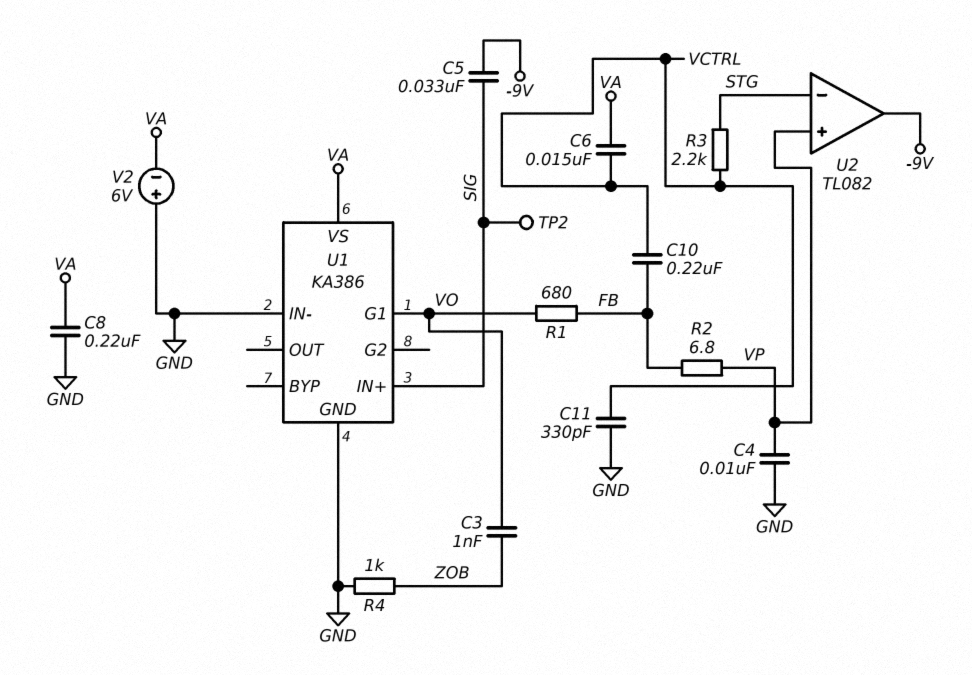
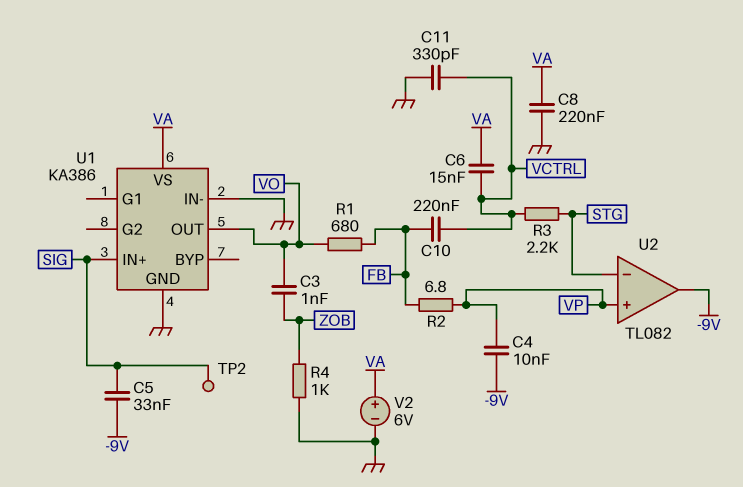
C4: 10nF (GND, VP) -> 10nF (-9V, VP)
U1 pin G1: VO -> none
U1 pin OUT: none -> VO
V2: 6V (plus GND, minus VA) -> 6V (plus VA, minus GND)

